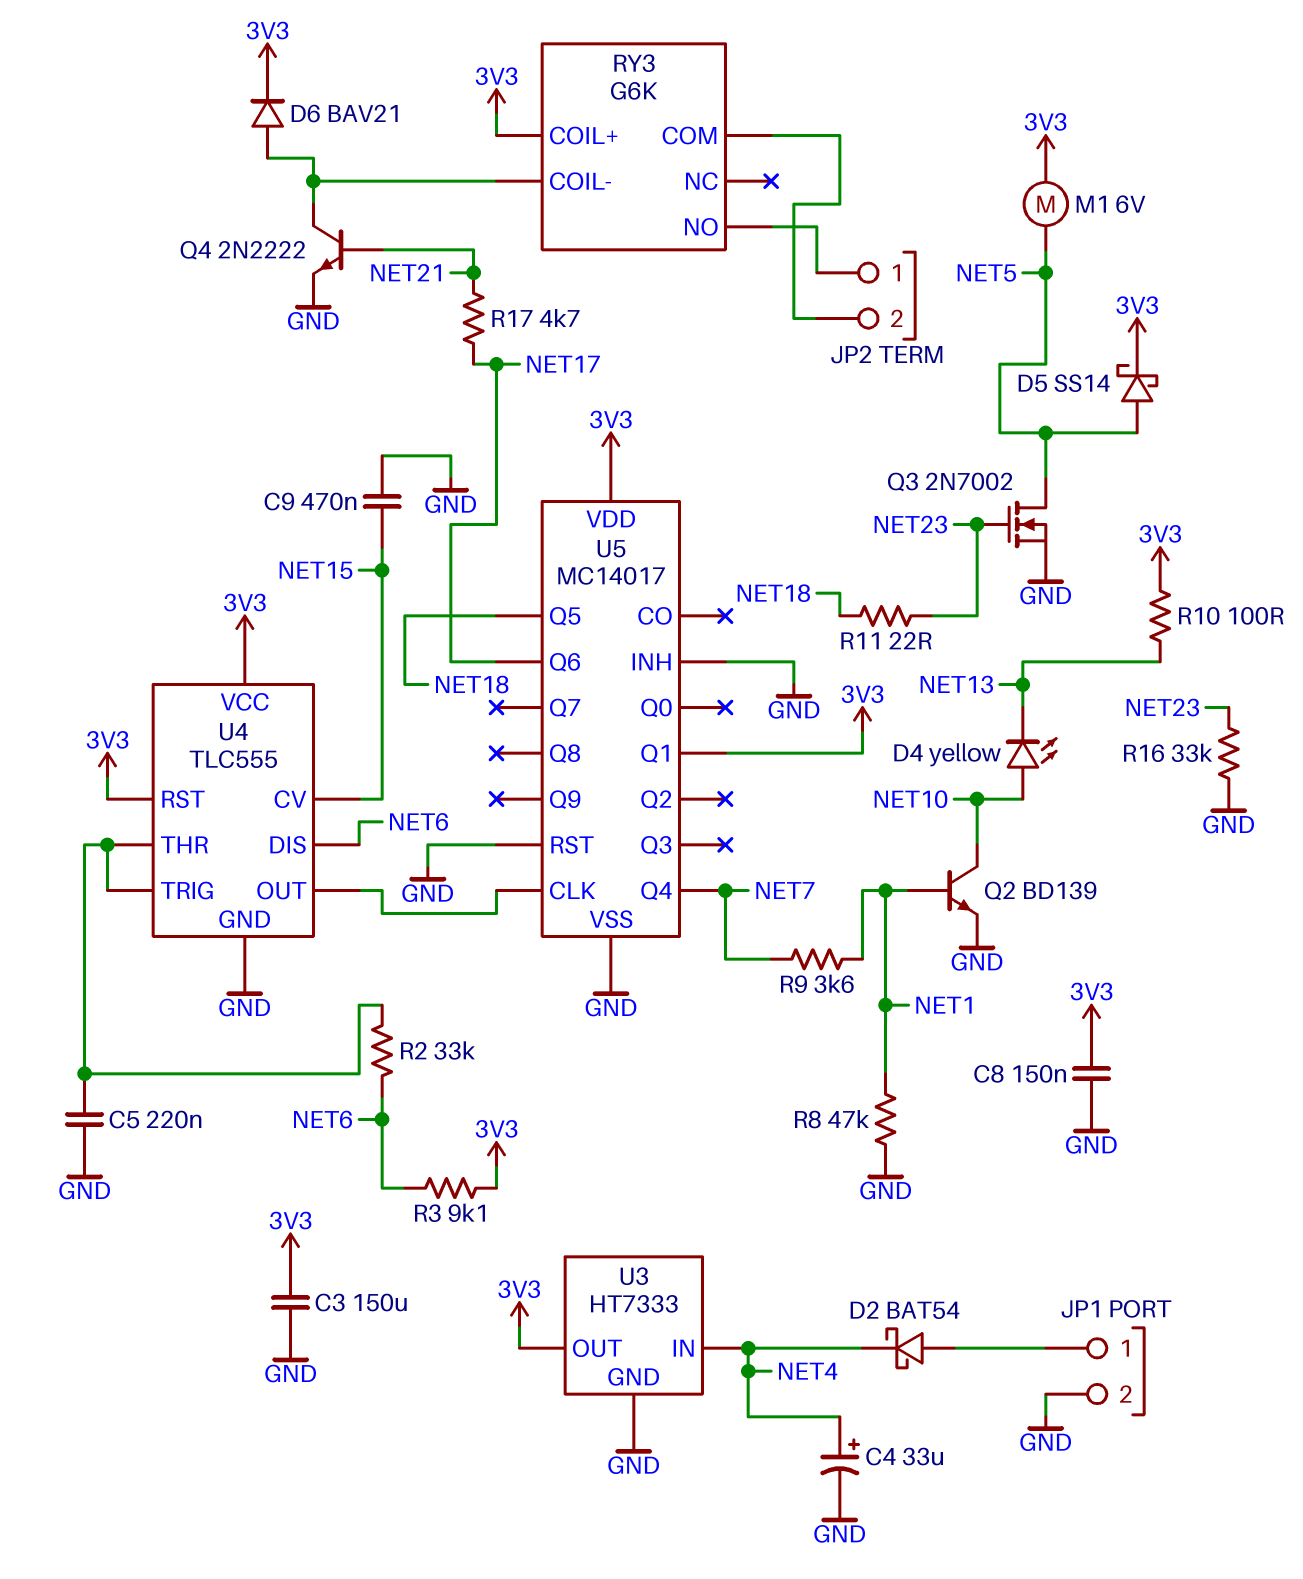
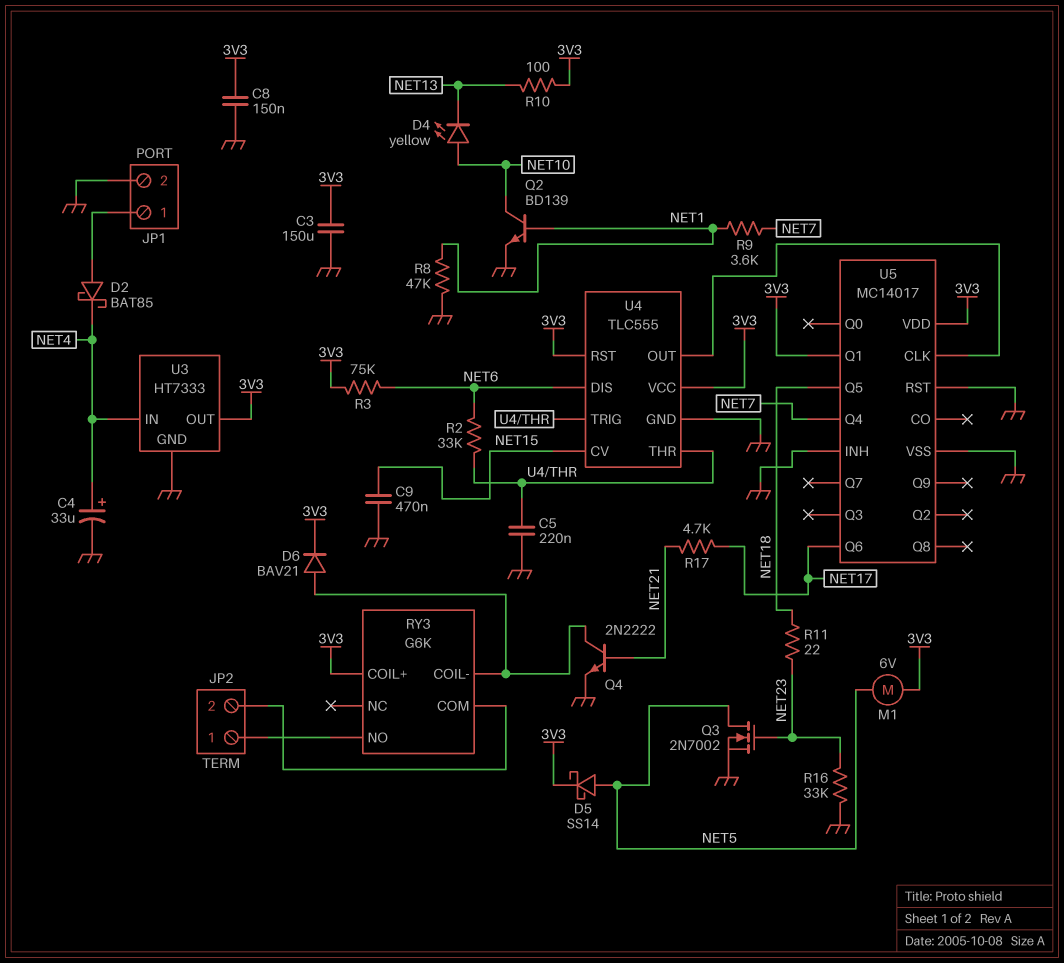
D2: schottky BAT54 (A JP1/1, K NET4) -> schottky BAT85 (A JP1/1, K NET4)
R3: 9.1k (3V3, NET6) -> 75k (3V3, NET6)

